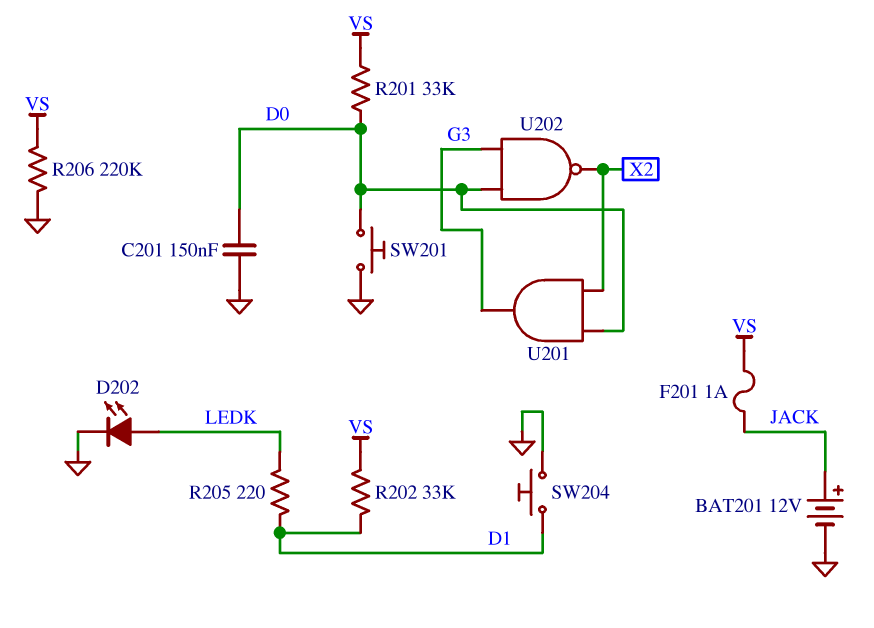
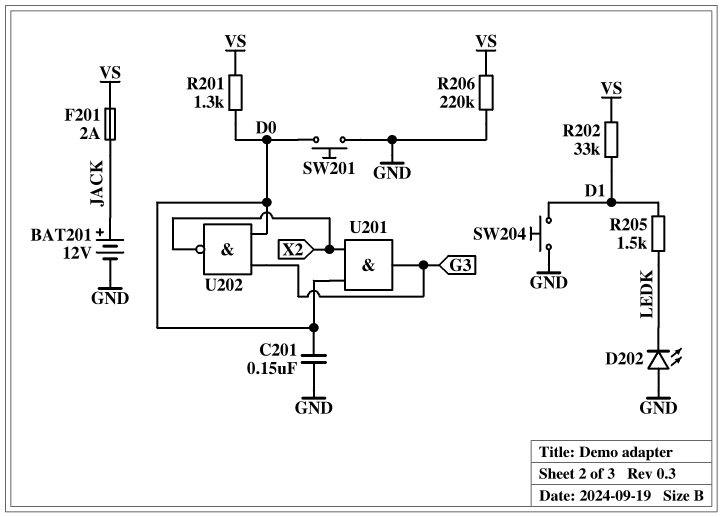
D202: LED (A LEDK, K GND) -> LED (A GND, K LEDK)
F201: 1A (JACK, VS) -> 2A (JACK, VS)
R201: 33k (D0, VS) -> 1.3k (D0, VS)
R205: 220 (D1, LEDK) -> 1.5k (D1, LEDK)

